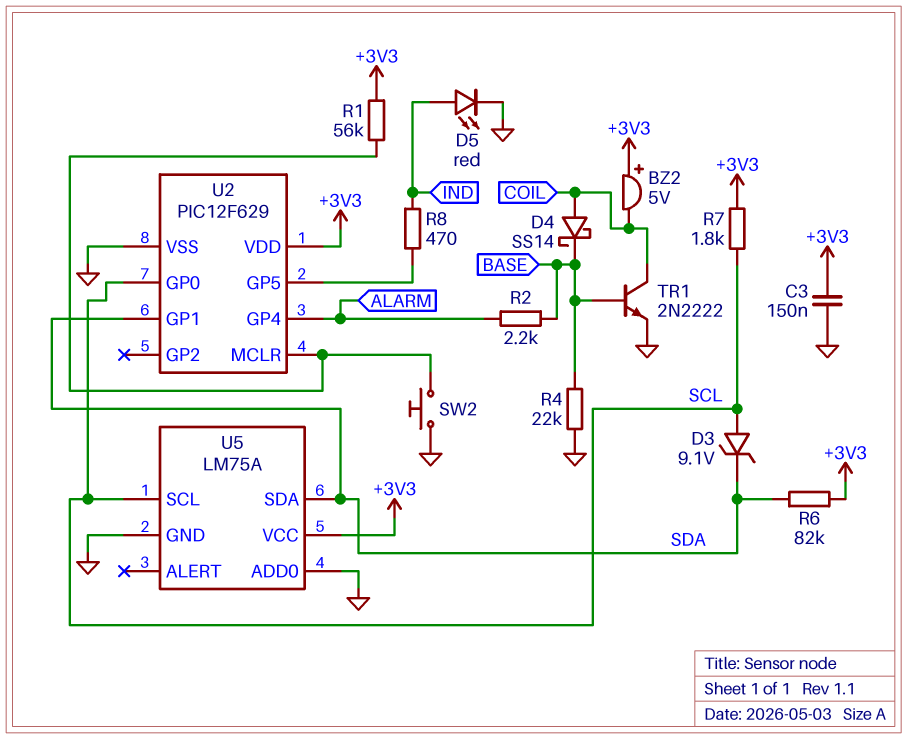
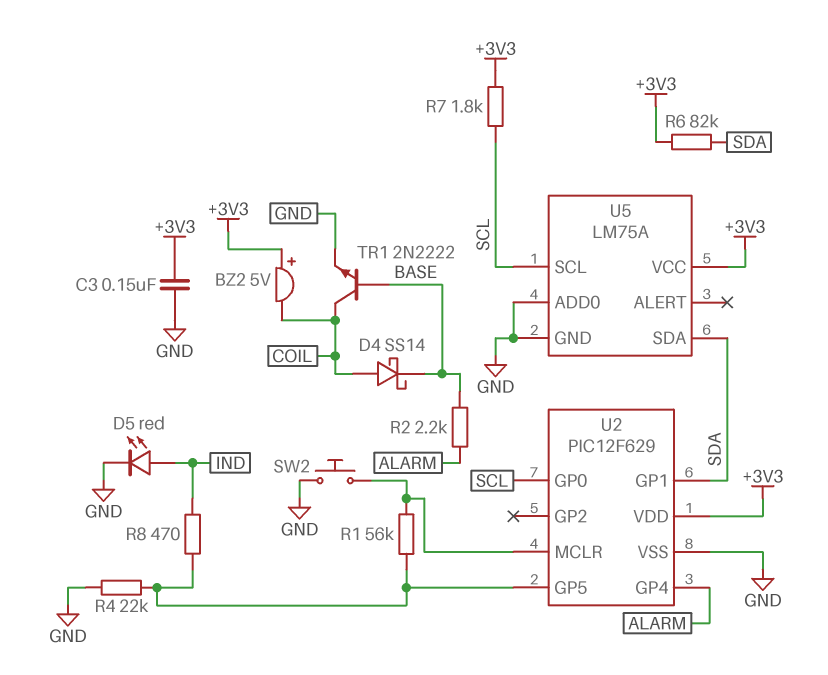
D3: zener 9.1V (A SCL, K SDA) -> none
R1: 56k (+3V3, U2/MCLR) -> 56k (U2/GP5, U2/MCLR)
R4: 22k (BASE, GND) -> 22k (GND, U2/GP5)

